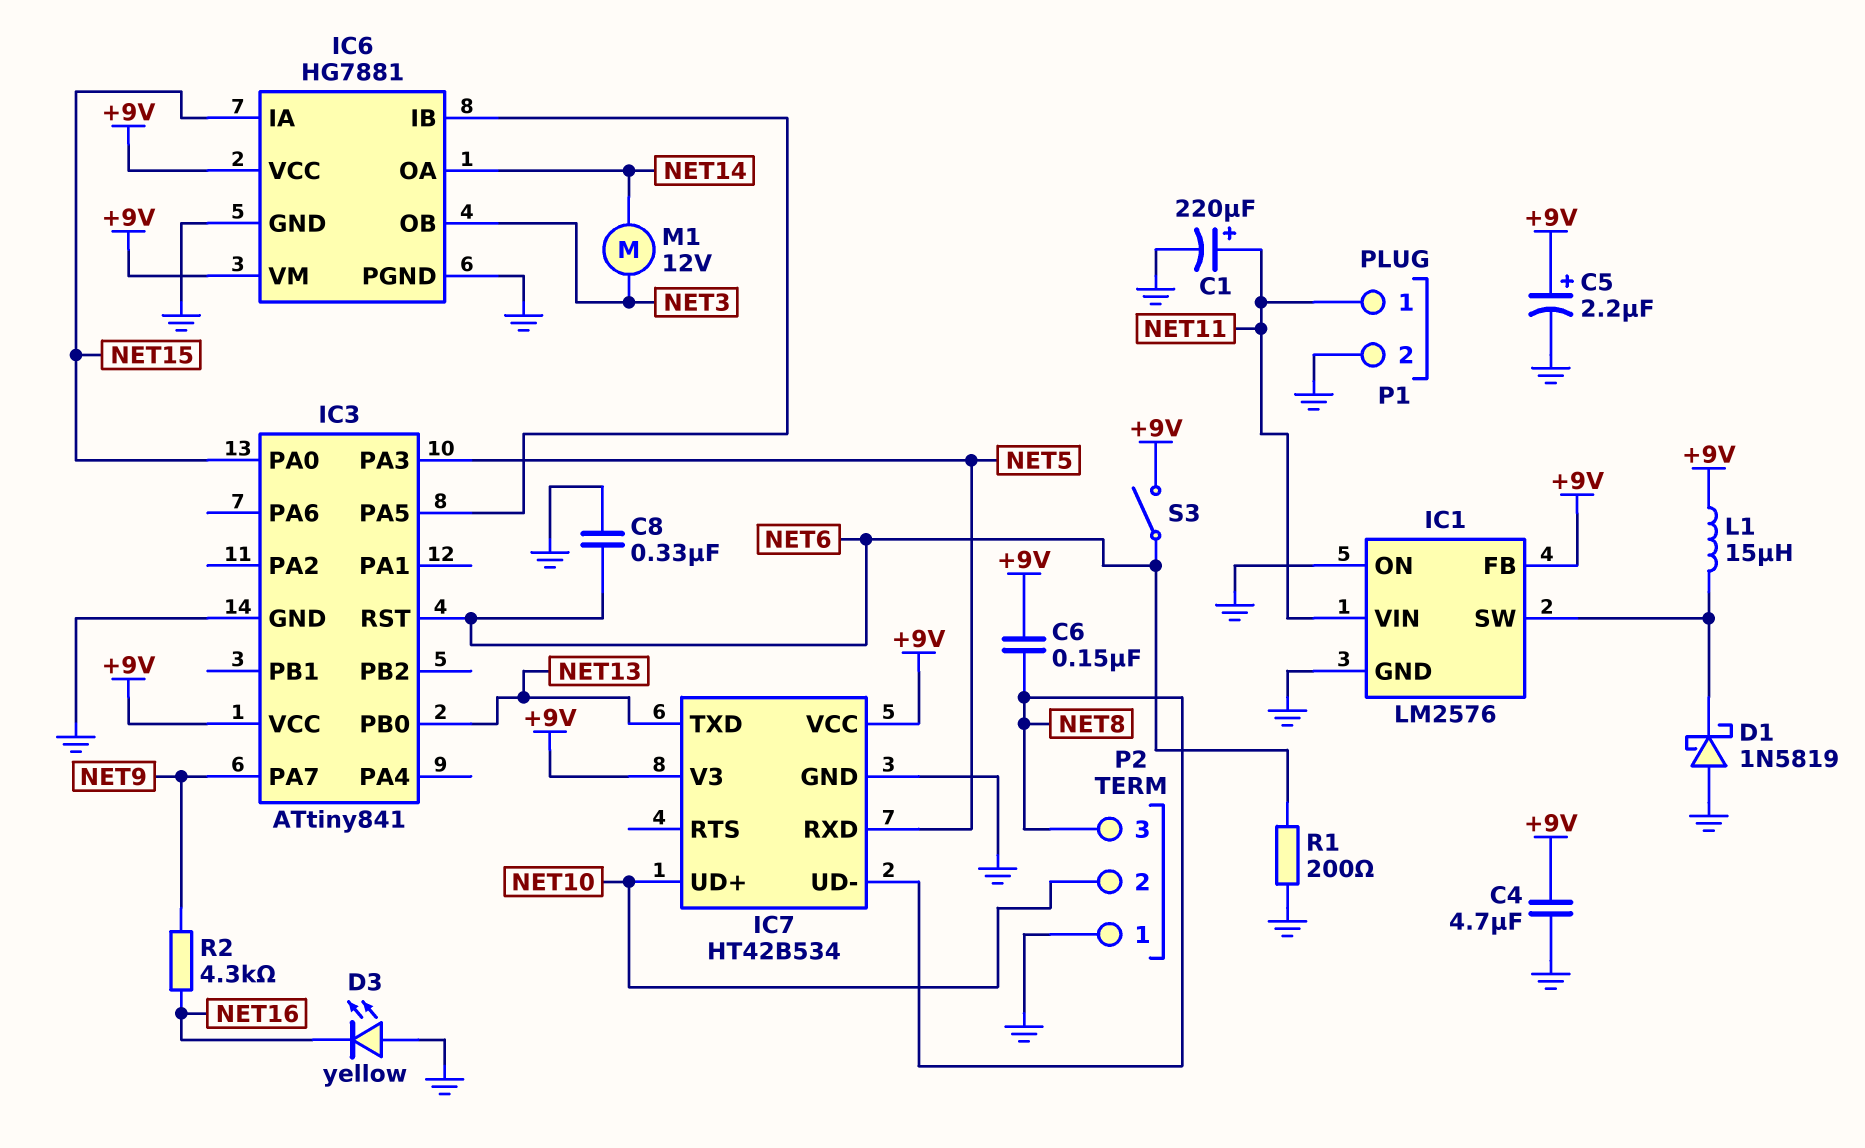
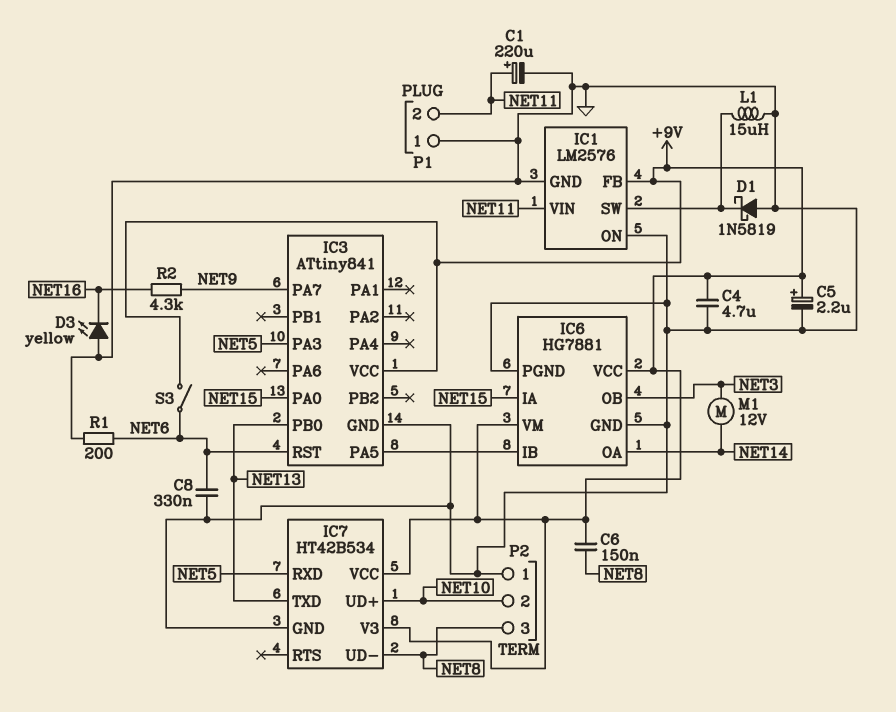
L1: 15uH (+9V, IC1/SW) -> 15uH (GND, IC1/SW)
P1 pin 1: NET11 -> GND
P1 pin 2: GND -> NET11

